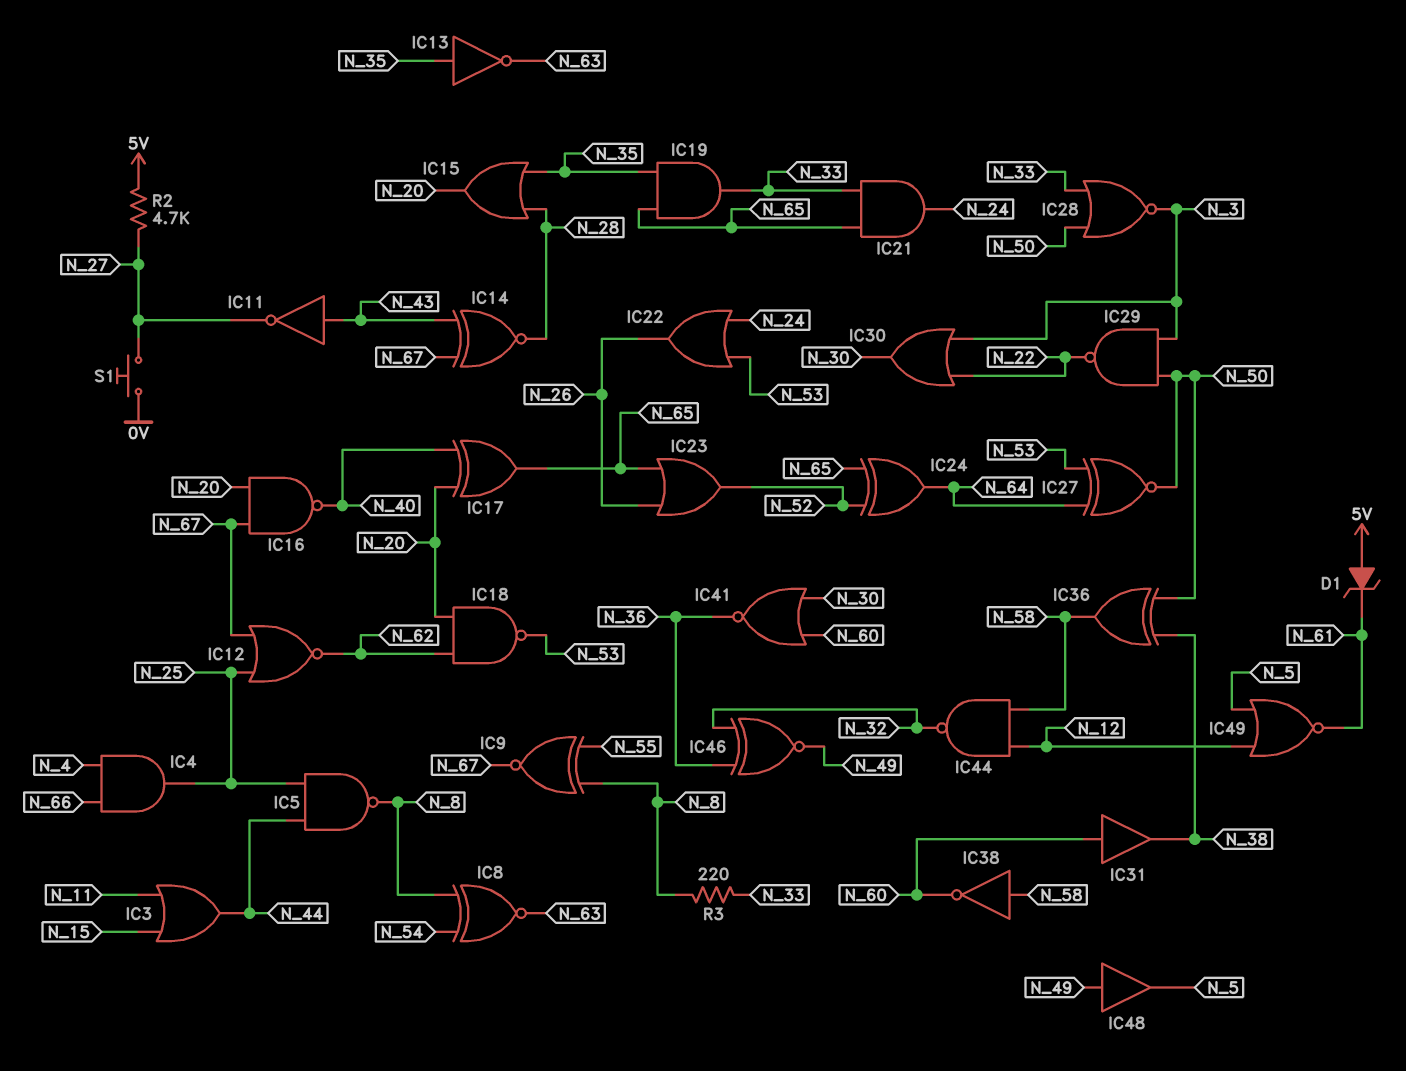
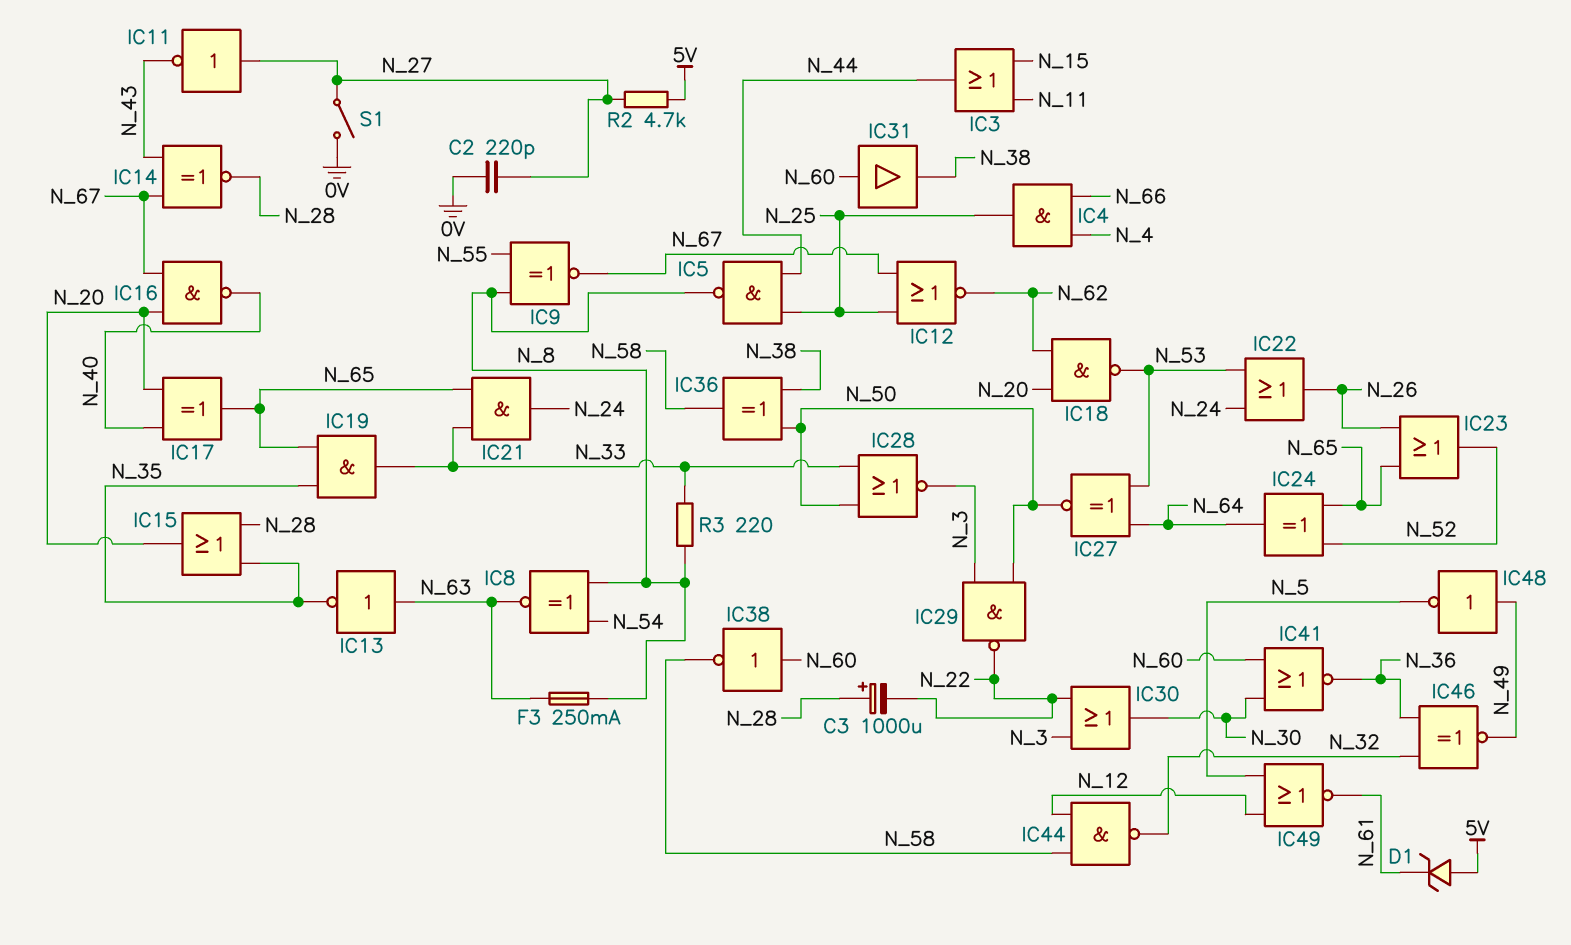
C2: none -> 220pF (0V, N_27)
C3: none -> 1000uF (plus N_28, minus N_22)
F3: none -> 250mA (N_8, N_63)
IC11: NOT (in N_43, out N_27) -> NOT (in N_27, out N_43)
IC13: NOT (in N_35, out N_63) -> NOT (in N_63, out N_35)
IC38: NOT (in N_58, out N_60) -> NOT (in N_60, out N_58)
IC48: buffer (in N_49, out N_5) -> NOT (in N_49, out N_5)
S1: button (0V, N_27) -> switch (0V, N_27)

